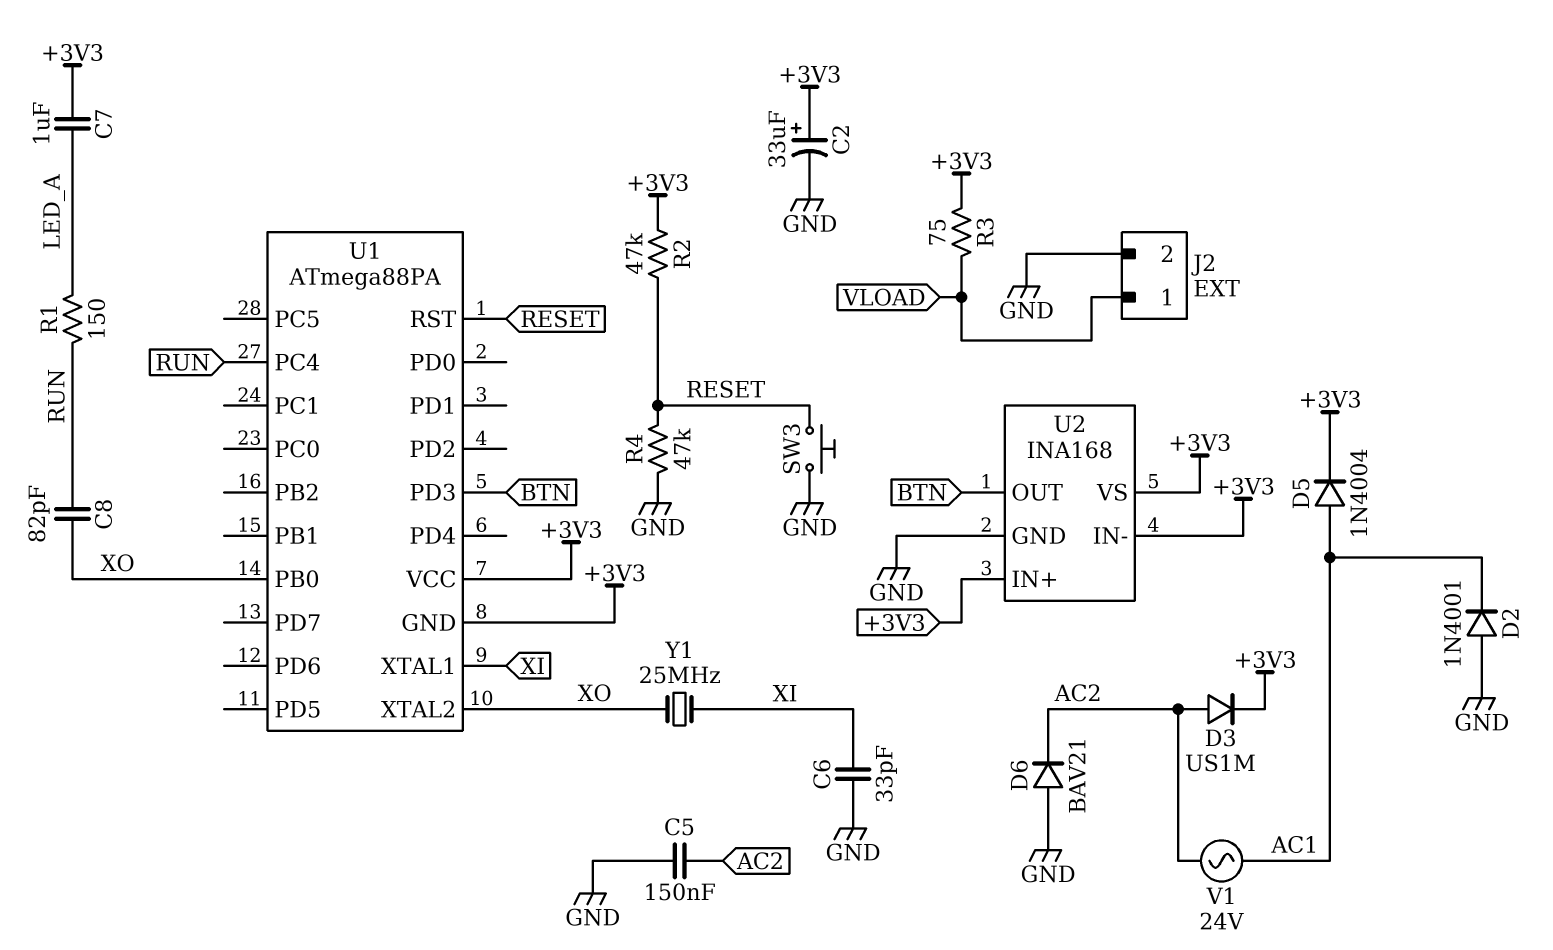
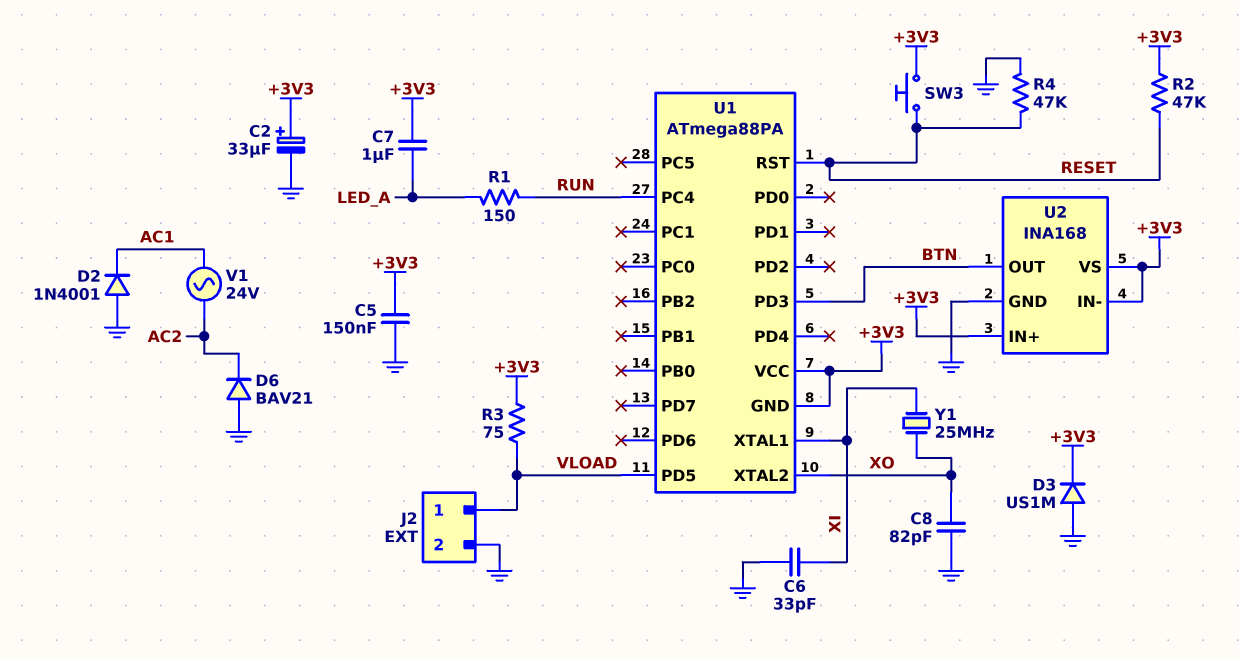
C5: 150nF (AC2, GND) -> 150nF (+3V3, GND)
C8: 82pF (RUN, XO) -> 82pF (GND, XO)
D3: diode US1M (A AC2, K +3V3) -> diode US1M (A GND, K +3V3)
D5: diode 1N4004 (A AC1, K +3V3) -> none
SW3: button (GND, RESET) -> button (+3V3, RESET)
U1 pin PB0: XO -> none
U1 pin PD5: none -> VLOAD

